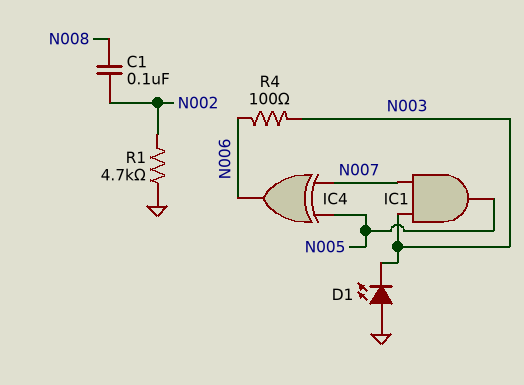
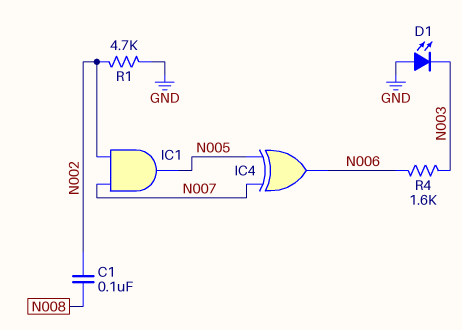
IC1: AND (in N003, in N007, out N005) -> AND (in N002, in N007, out N005)
R4: 100 (N003, N006) -> 1.6k (N003, N006)

